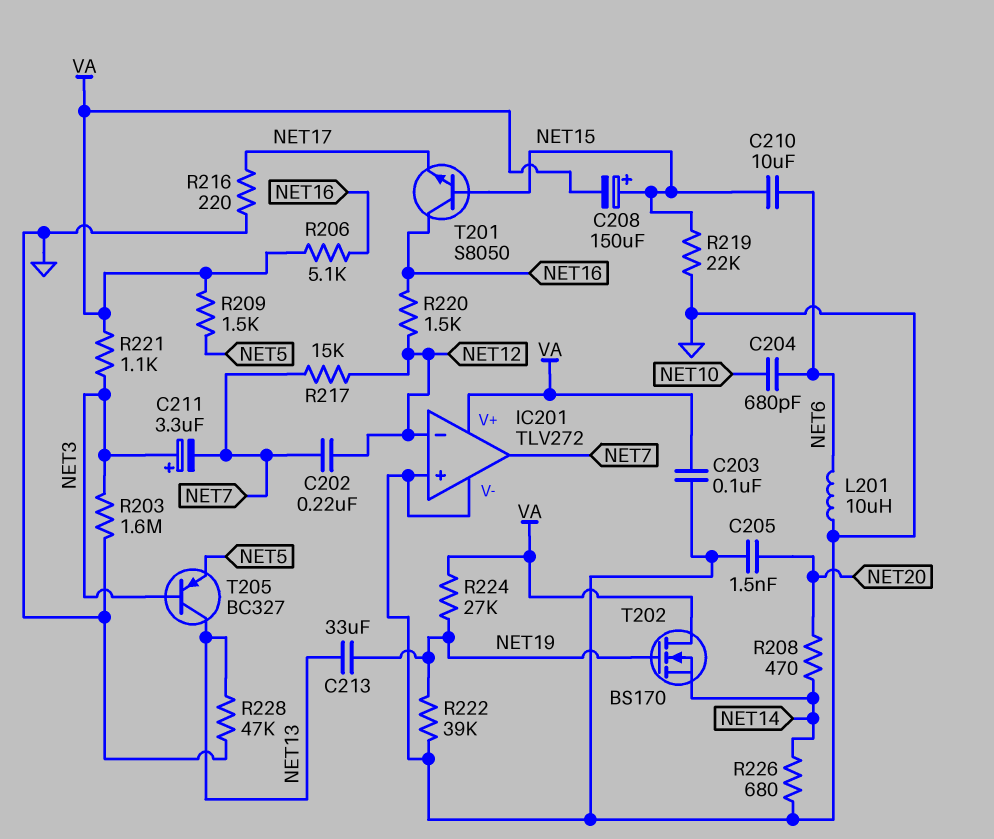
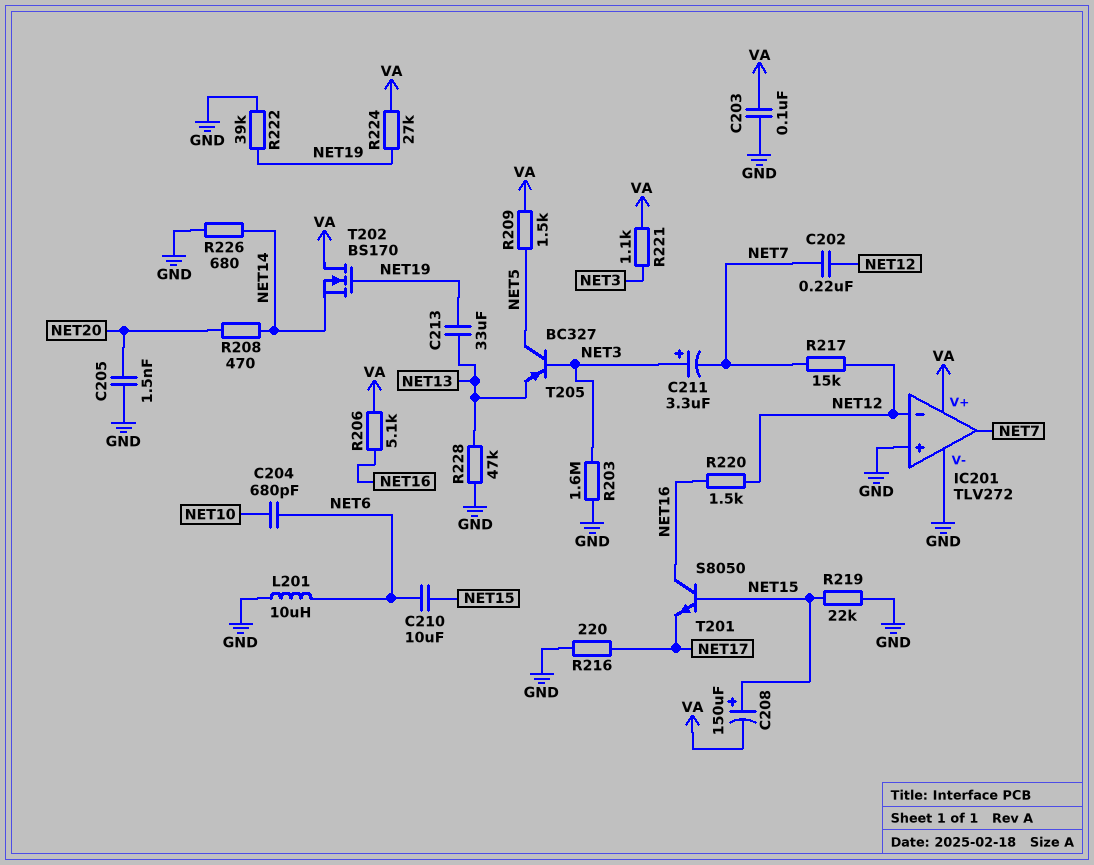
T205: PNP BC327 (B NET3, C NET13, E NET5) -> PNP BC327 (B NET3, C NET5, E NET13)

